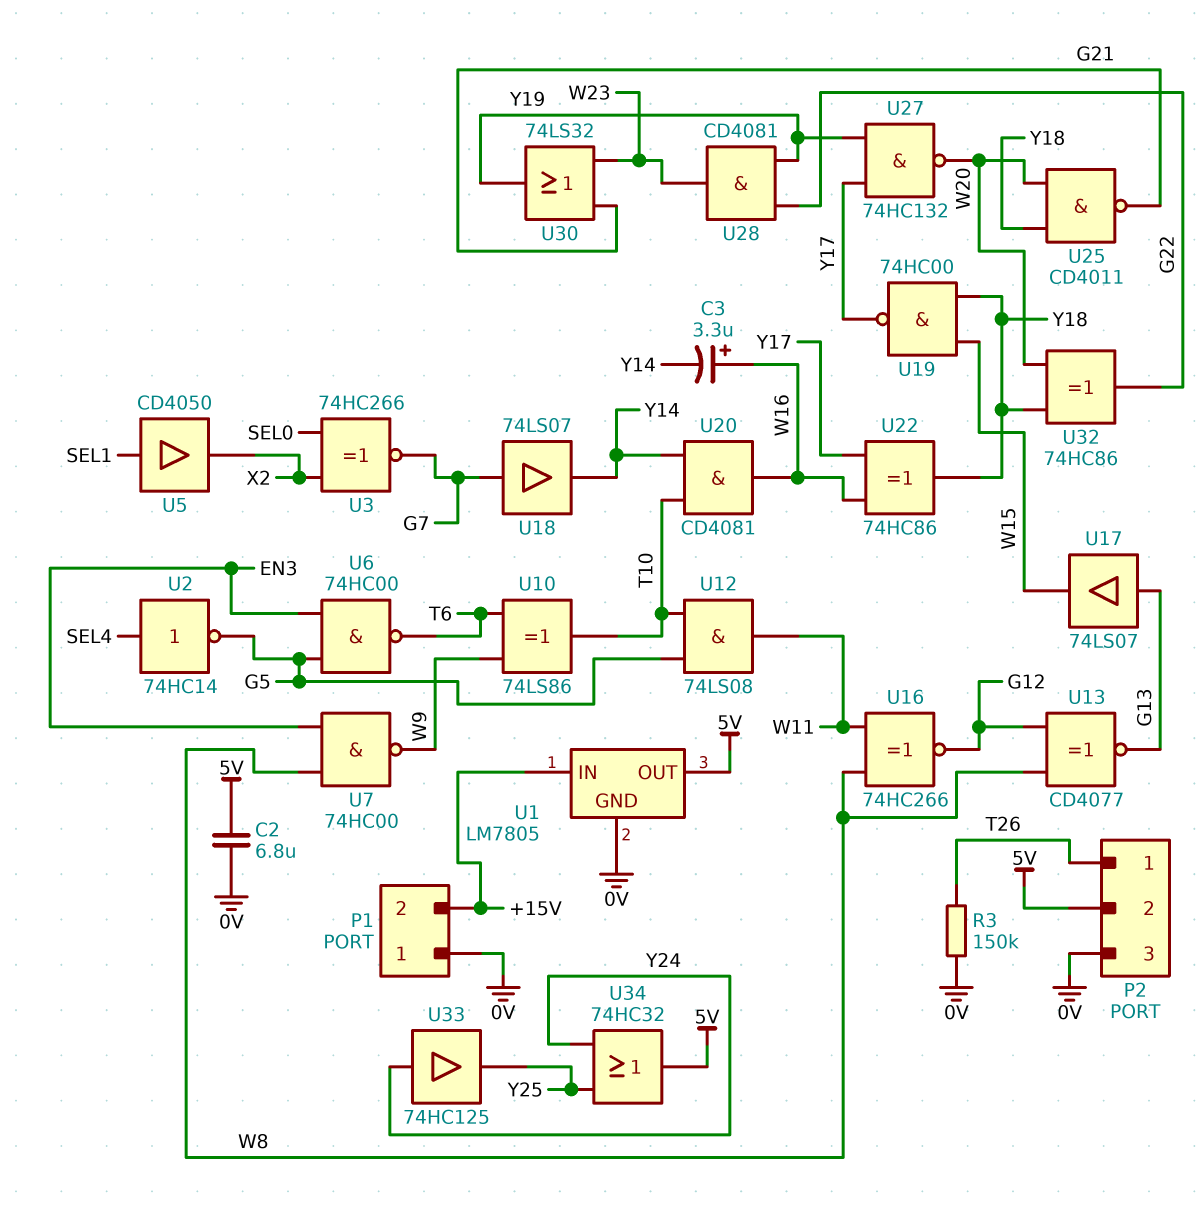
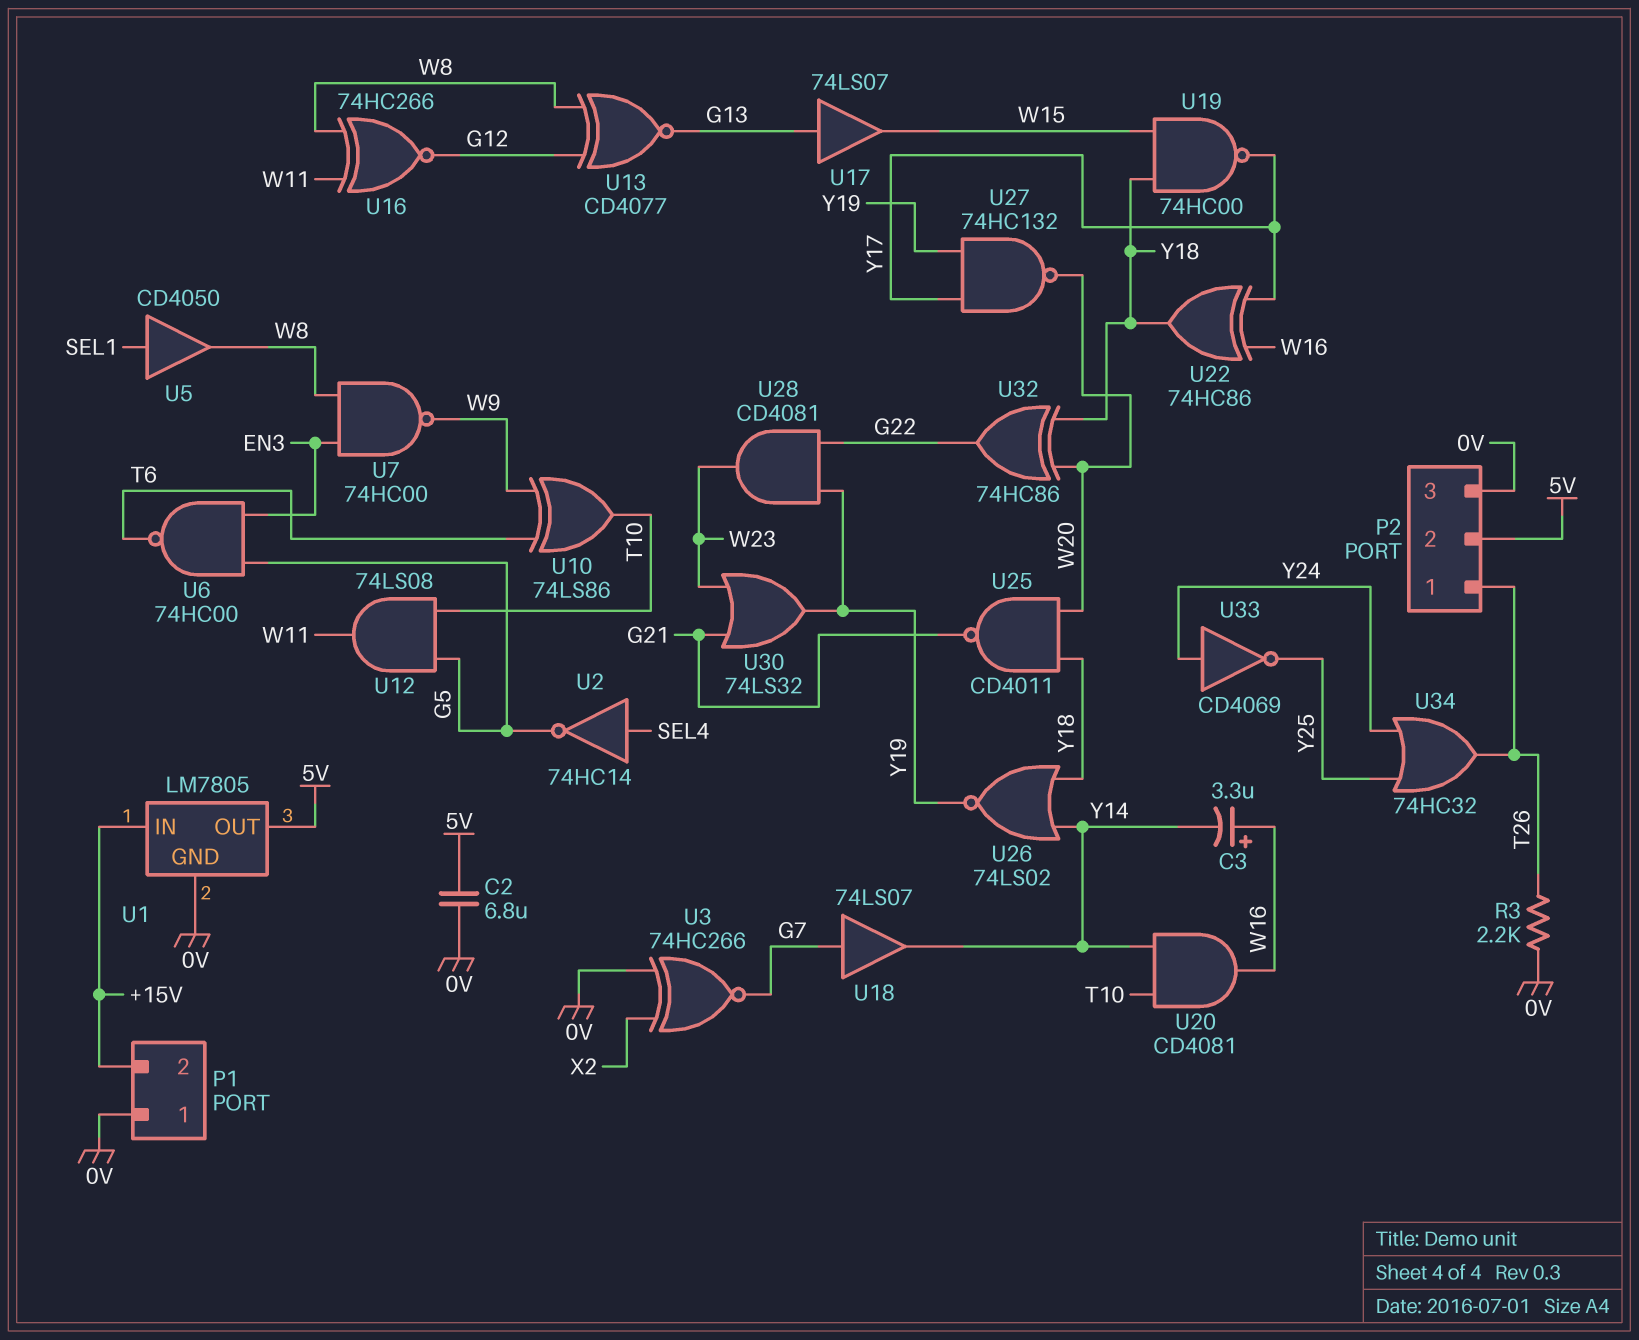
R3: 150k (0V, T26) -> 2.2k (0V, T26)
U3: XNOR 74HC266 (in SEL0, in X2, out G7) -> XNOR 74HC266 (in 0V, in X2, out G7)
U5: buffer CD4050 (in SEL1, out X2) -> buffer CD4050 (in SEL1, out W8)
U26: none -> NOR 74LS02 (in Y14, in Y18, out Y19)
U33: buffer 74HC125 (in Y24, out Y25) -> NOT CD4069 (in Y24, out Y25)
U34: OR 74HC32 (in Y24, in Y25, out 5V) -> OR 74HC32 (in Y24, in Y25, out T26)

